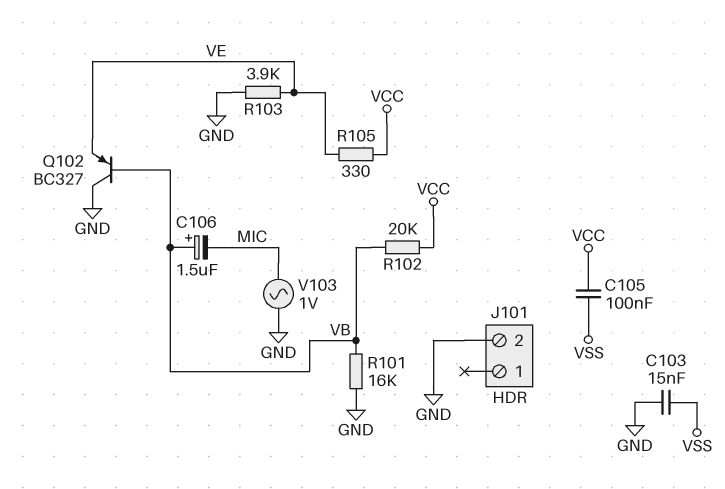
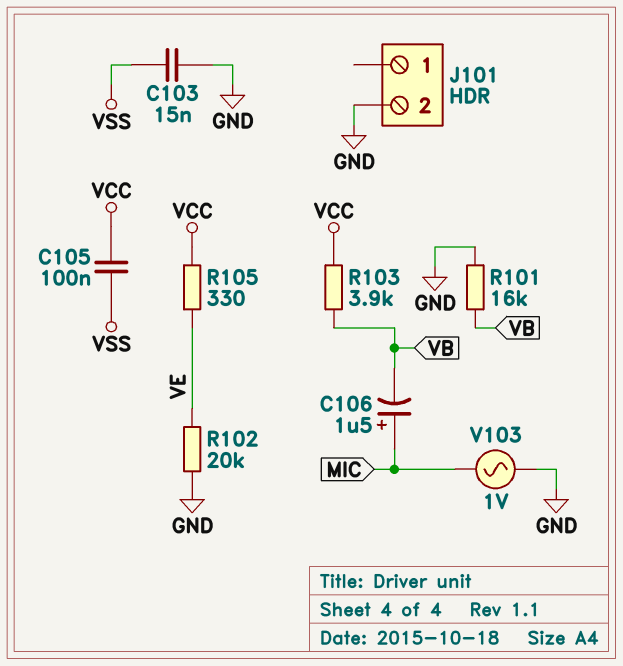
C106: 1.5uF (plus VB, minus MIC) -> 1.5uF (plus MIC, minus VB)
Q102: PNP BC327 (B VB, C GND, E VE) -> none
R102: 20k (VB, VCC) -> 20k (GND, VE)
R103: 3.9k (GND, VE) -> 3.9k (VB, VCC)

